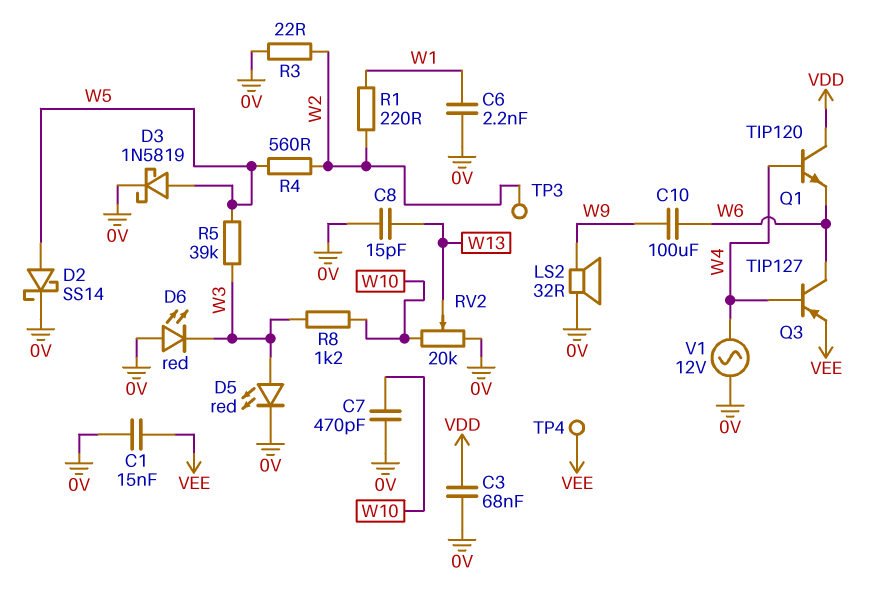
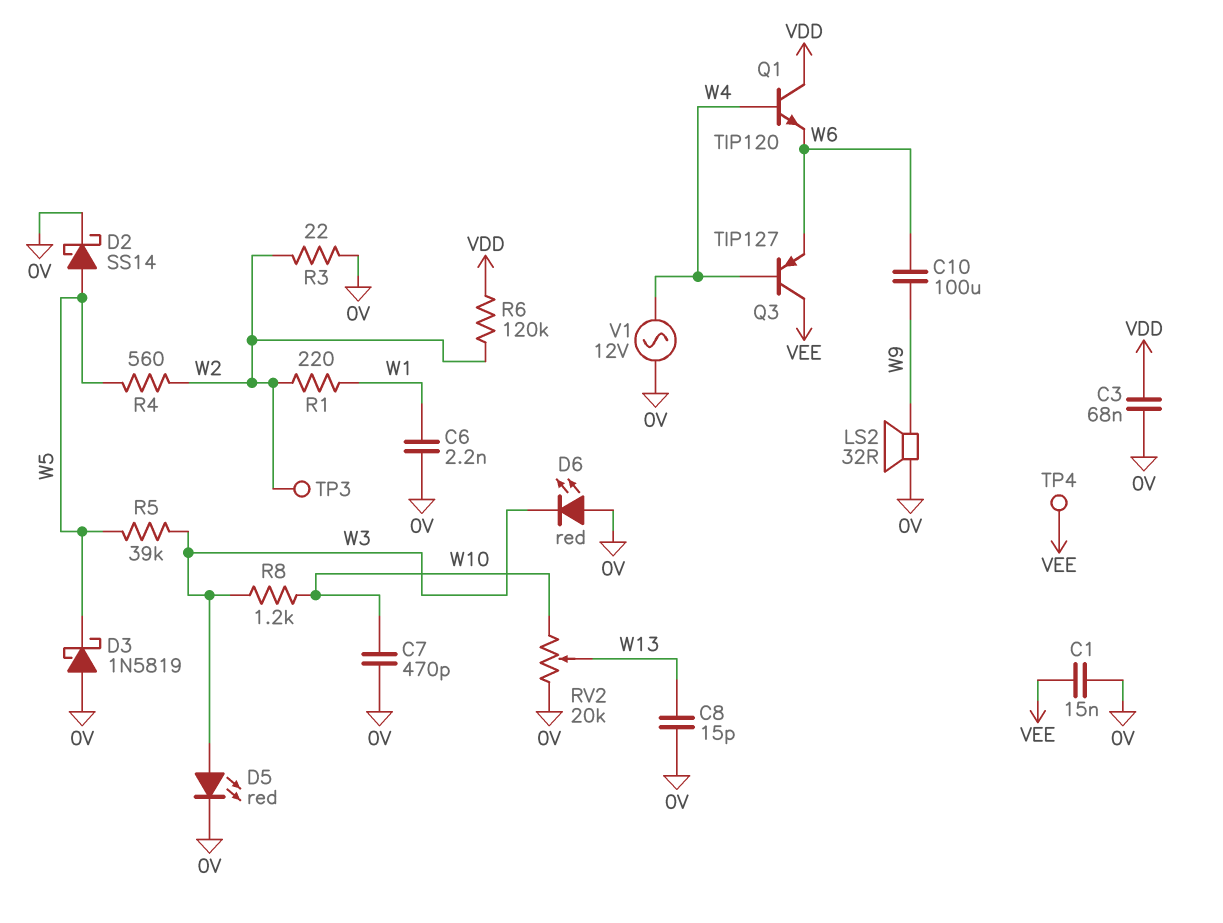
D3: schottky 1N5819 (A W5, K 0V) -> schottky 1N5819 (A 0V, K W5)
Q3: PNP TIP127 (B W4, C W6, E VEE) -> PNP TIP127 (B W4, C VEE, E W6)
R6: none -> 120k (VDD, W2)

